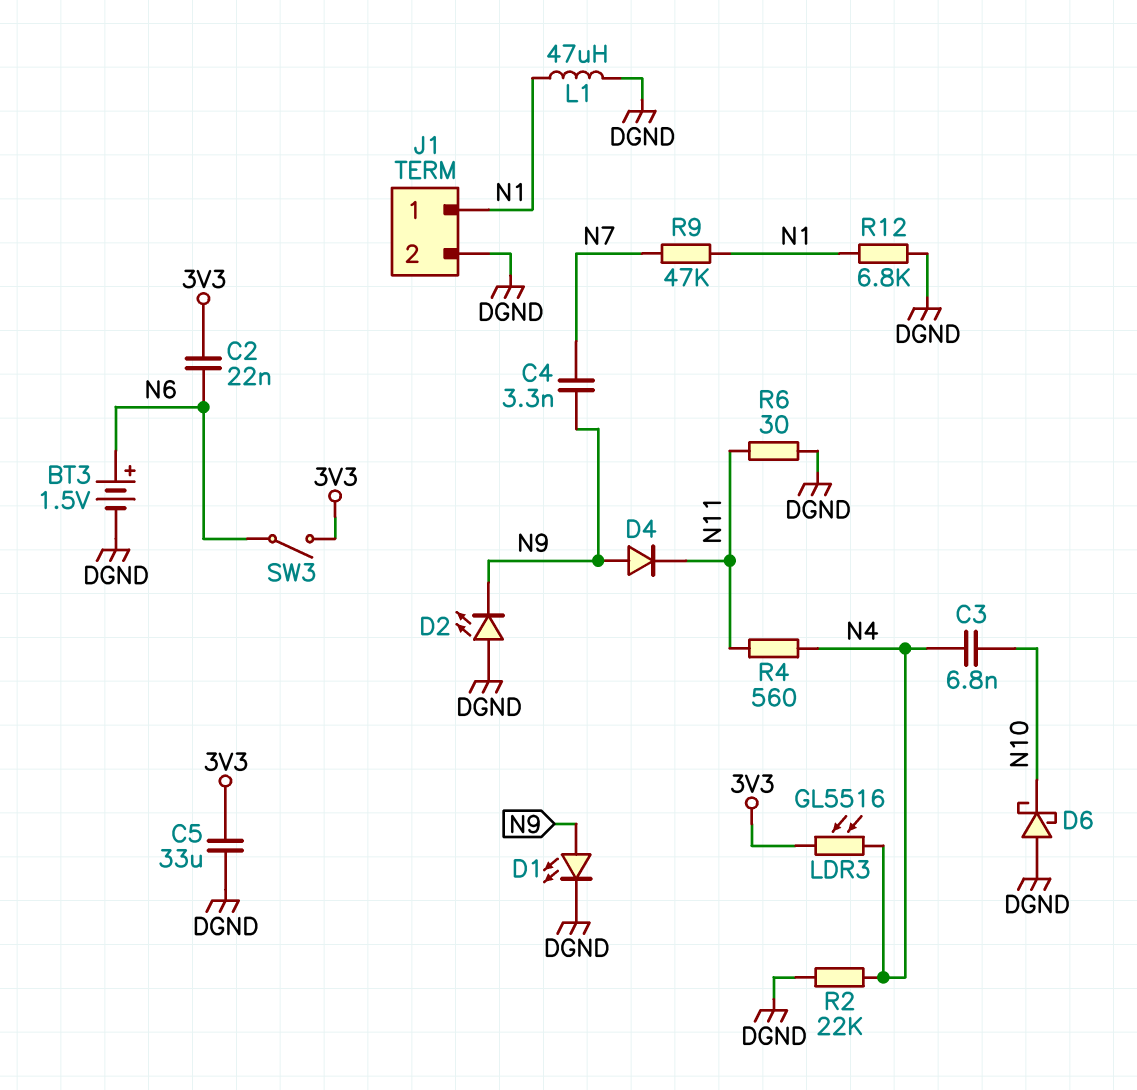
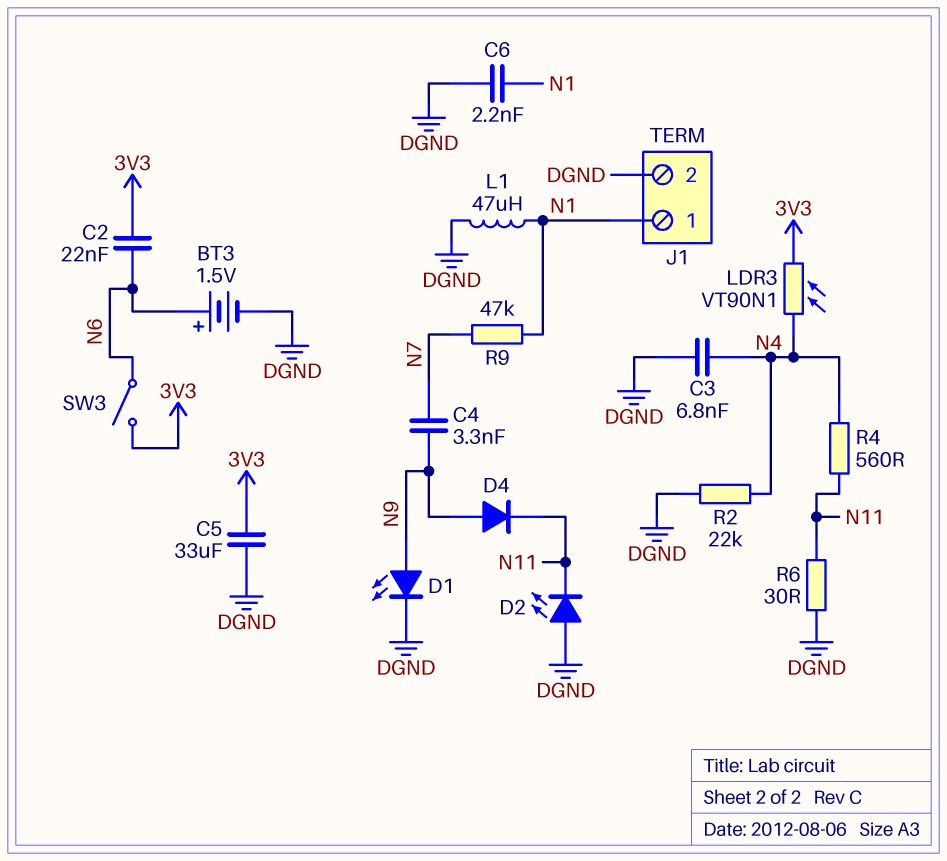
C3: 6.8nF (N4, N10) -> 6.8nF (DGND, N4)
C6: none -> 2.2nF (DGND, N1)
D2: LED (A DGND, K N9) -> LED (A DGND, K N11)
D6: schottky (A DGND, K N10) -> none
LDR3: GL5516 (3V3, N4) -> VT90N1 (3V3, N4)
R12: 6.8k (DGND, N1) -> none

